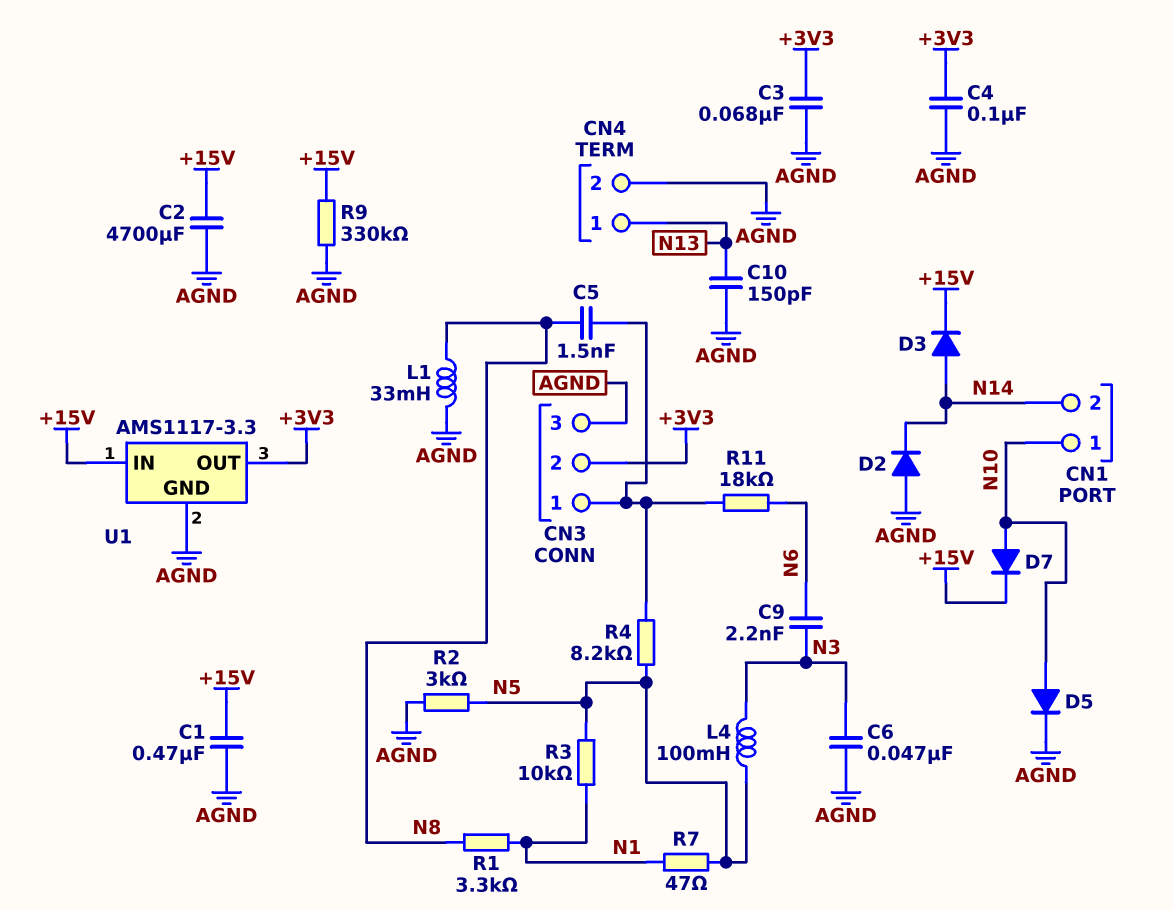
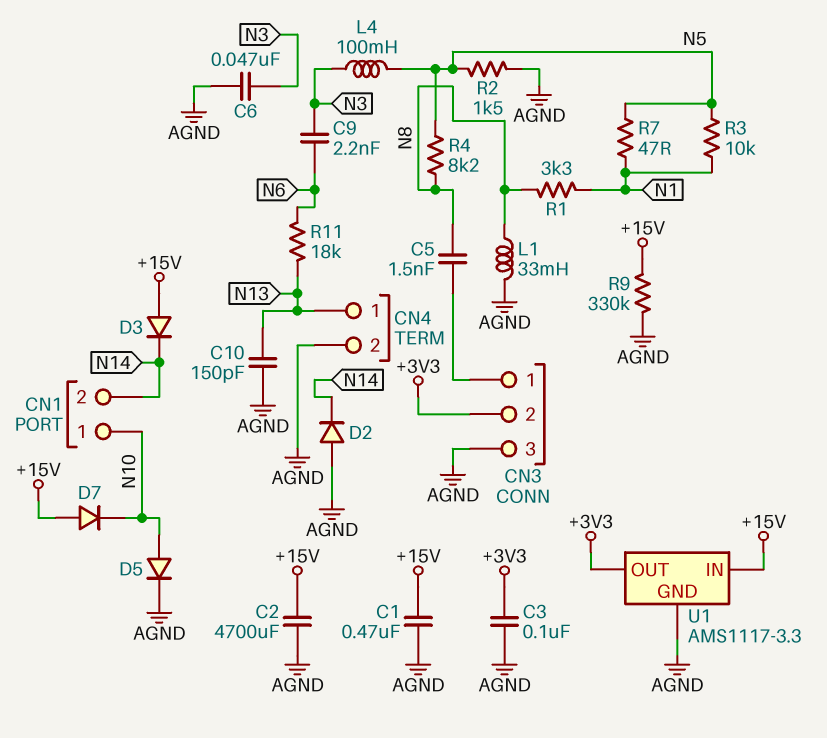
C3: 68nF (+3V3, AGND) -> 100nF (+3V3, AGND)
C4: 100nF (+3V3, AGND) -> none
D3: diode (A N14, K +15V) -> diode (A +15V, K N14)
D7: diode (A N10, K +15V) -> diode (A +15V, K N10)
R2: 3k (AGND, N5) -> 1.5k (AGND, N5)
R4: 8.2k (CN3/1, N5) -> 8.2k (N5, N8)
R11: 18k (CN3/1, N6) -> 18k (N6, N13)

